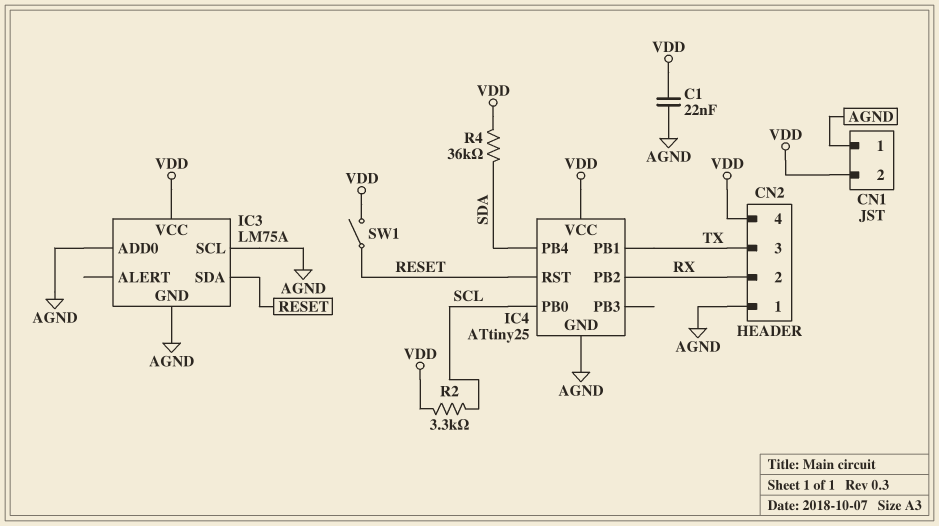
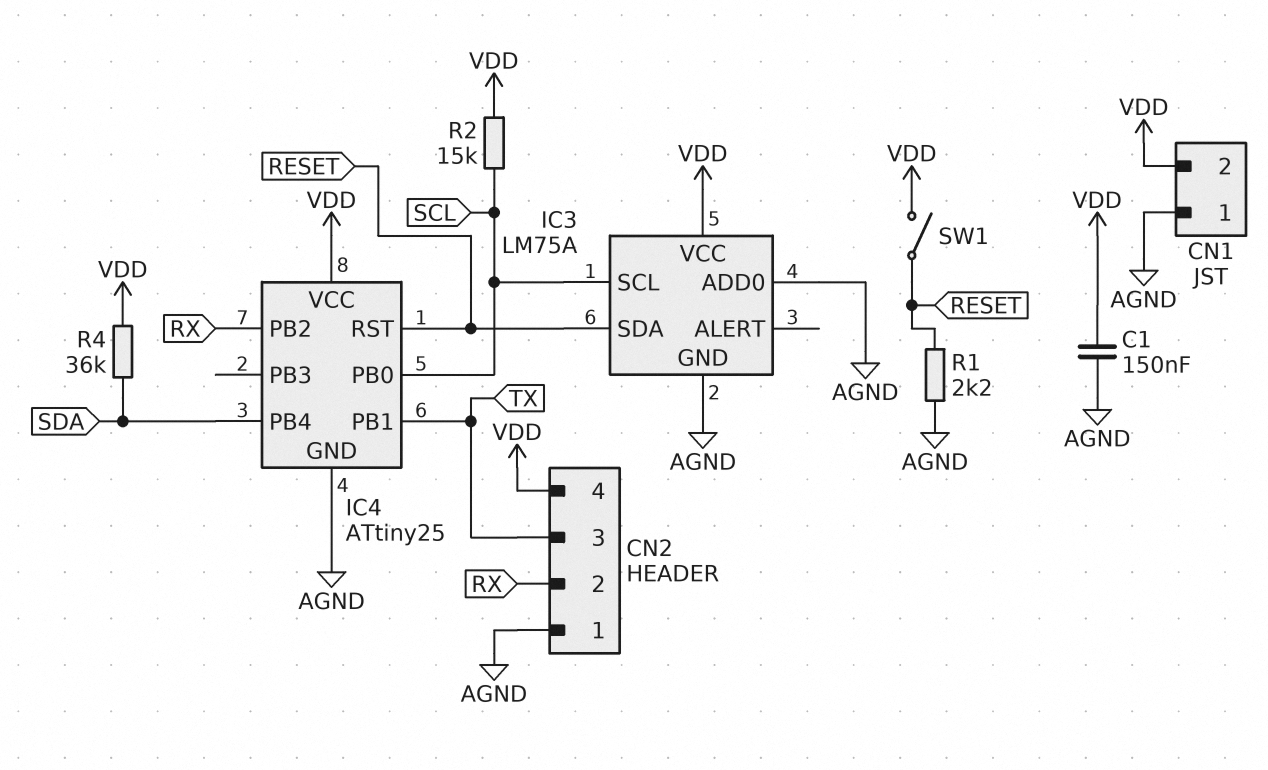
C1: 22nF (AGND, VDD) -> 150nF (AGND, VDD)
IC3 pin SCL: AGND -> SCL
R1: none -> 2.2k (AGND, RESET)
R2: 3.3k (SCL, VDD) -> 15k (SCL, VDD)

